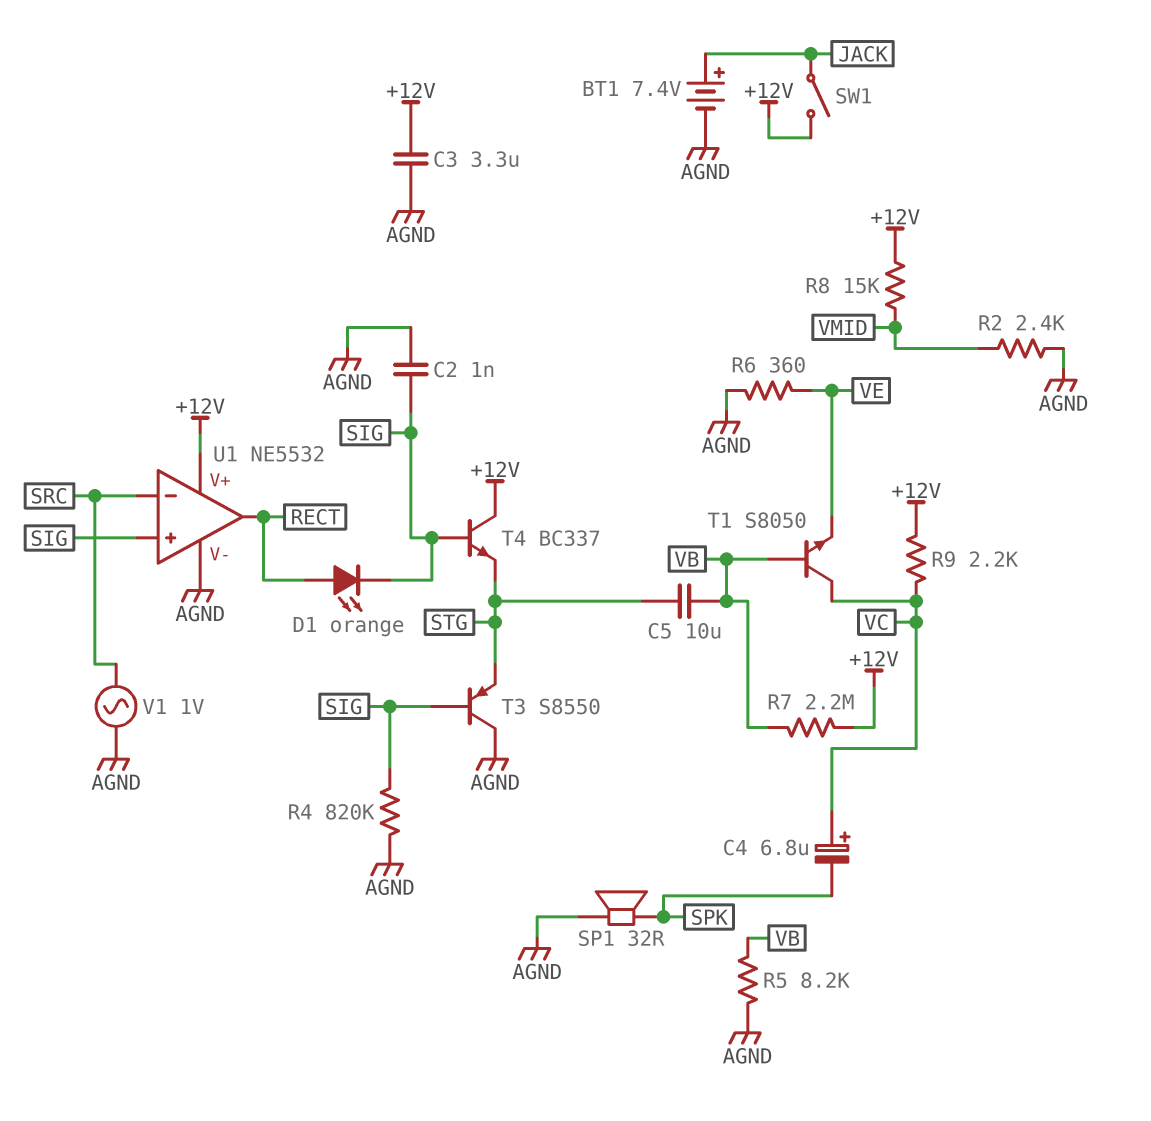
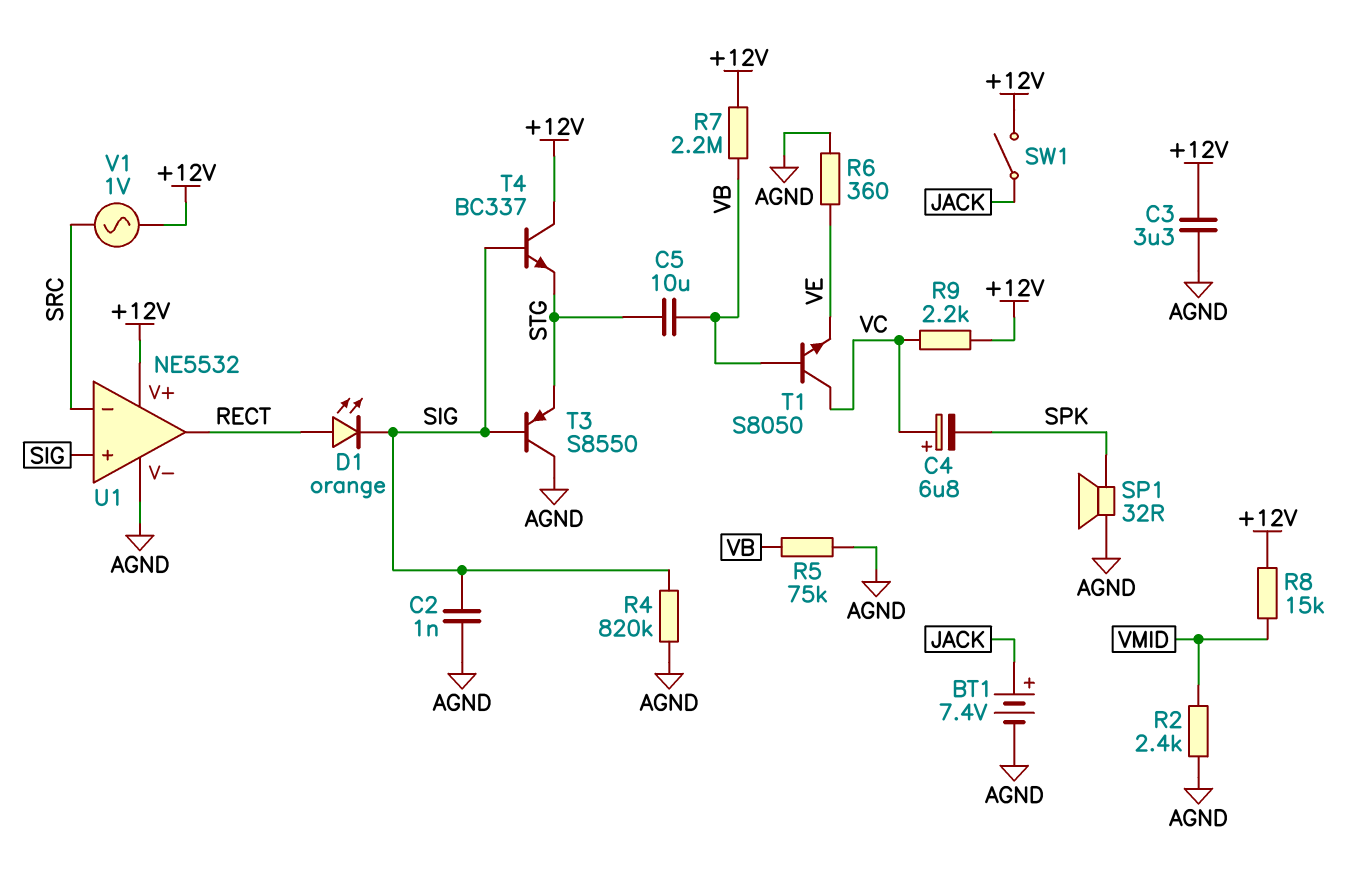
R5: 8.2k (AGND, VB) -> 75k (AGND, VB)
V1: AC 1V (AGND, SRC) -> AC 1V (+12V, SRC)

